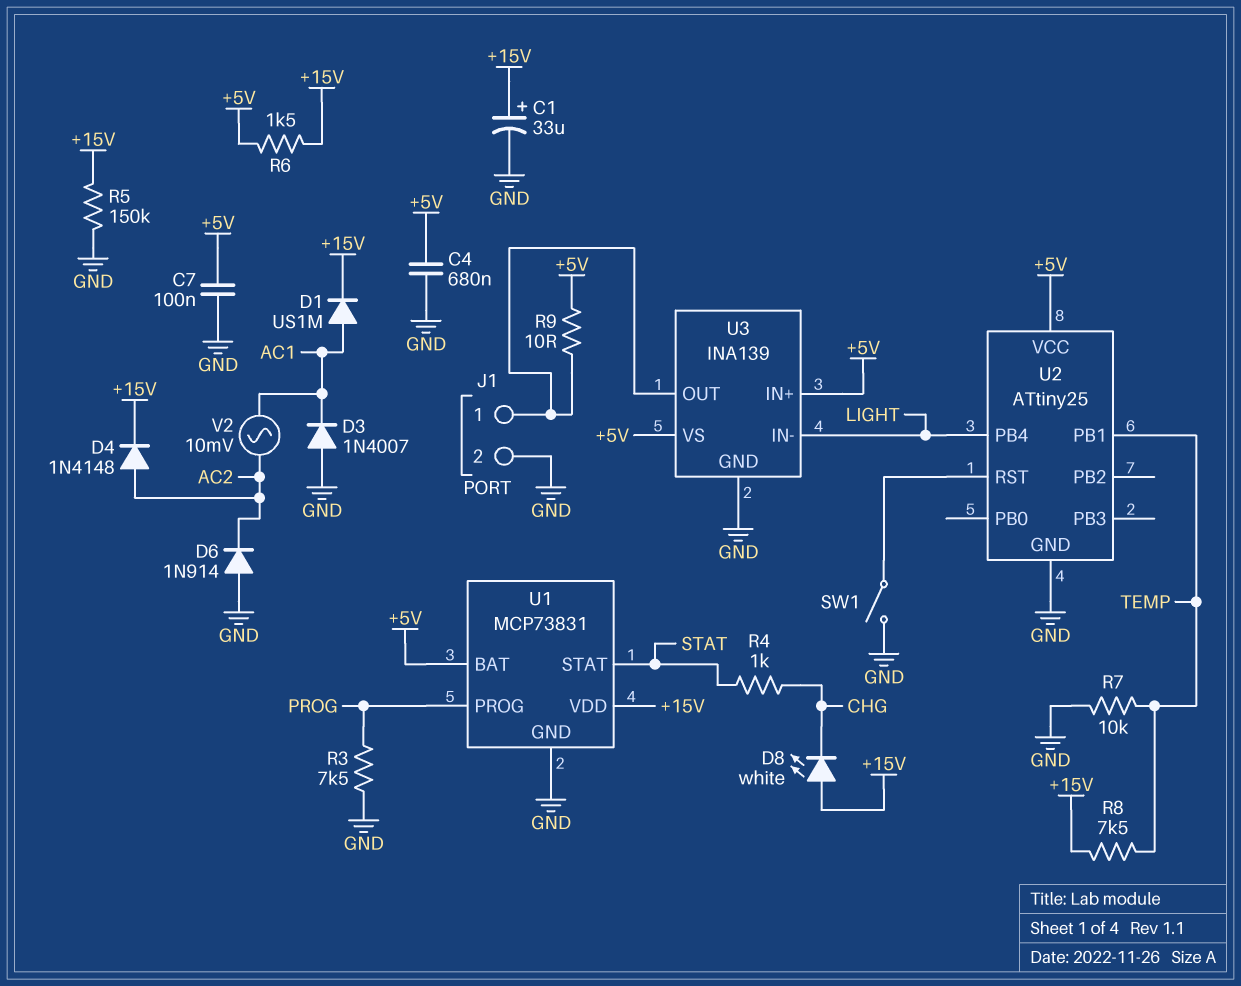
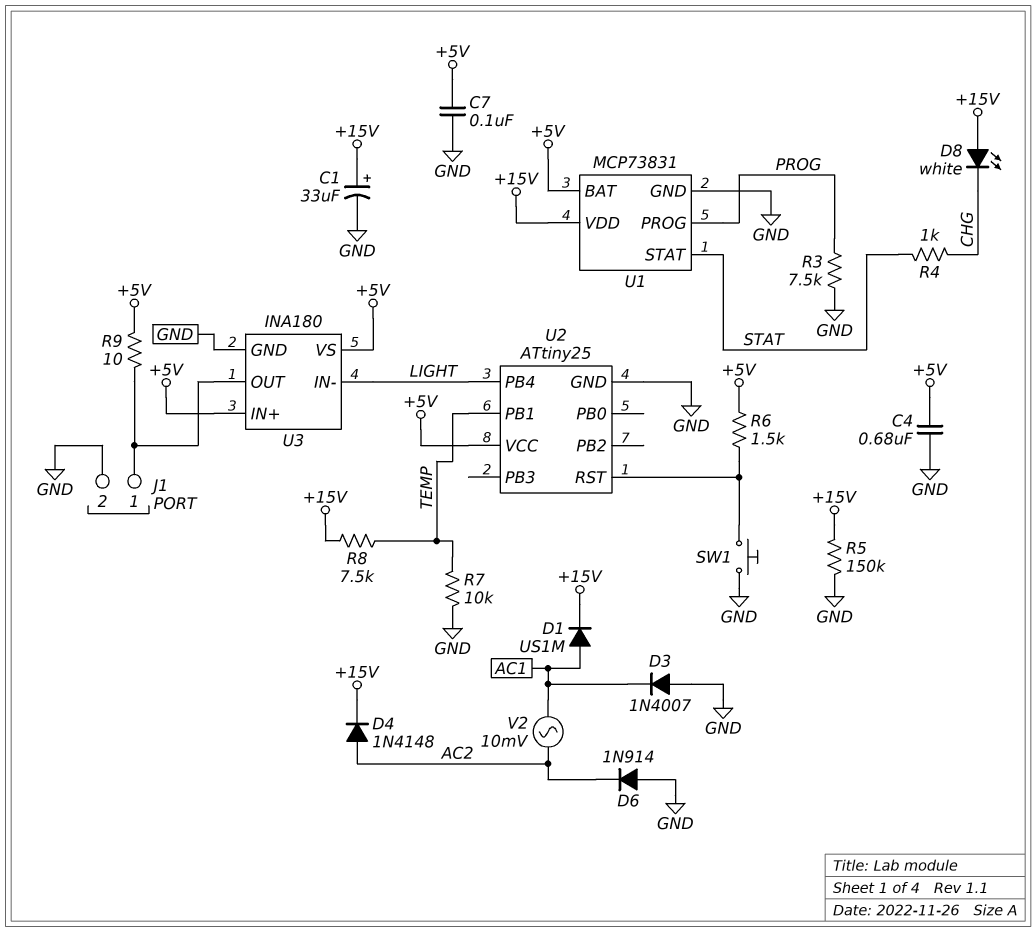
R6: 1.5k (+5V, +15V) -> 1.5k (+5V, U2/RST)
SW1: switch (GND, U2/RST) -> button (GND, U2/RST)
U3: INA139 -> INA180

